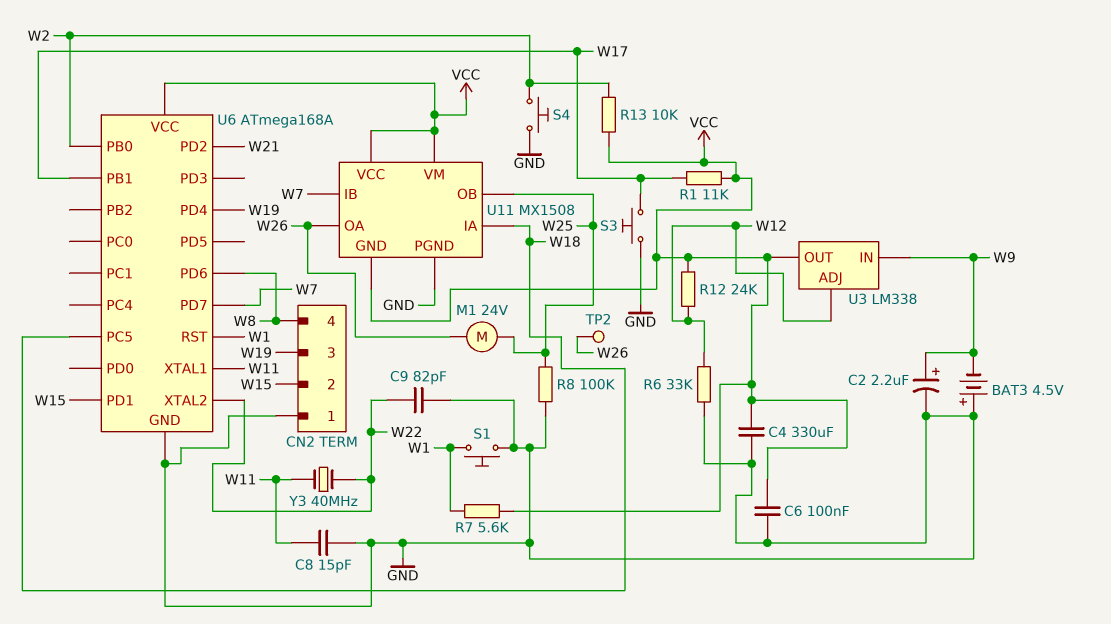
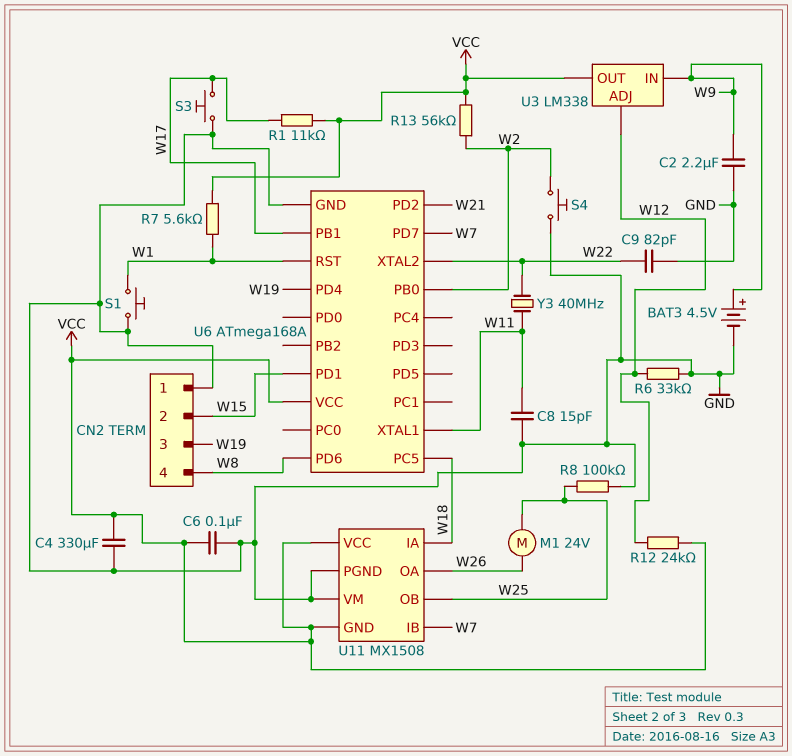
BAT3: 4.5V (plus GND, minus W9) -> 4.5V (plus W9, minus GND)
C2: 2.2uF (plus W9, minus GND) -> 2.2uF (GND, W9)
R13: 10k (VCC, W2) -> 56k (VCC, W2)
TP2: test point (W26) -> none
U11 pin VM: VCC -> GND

